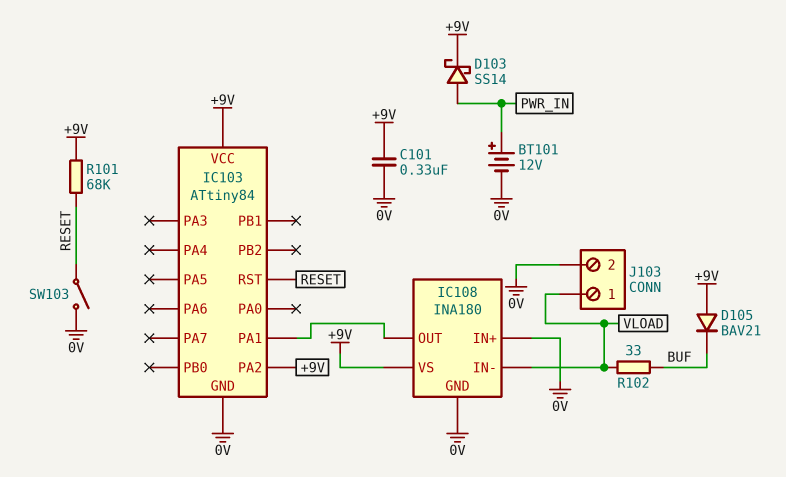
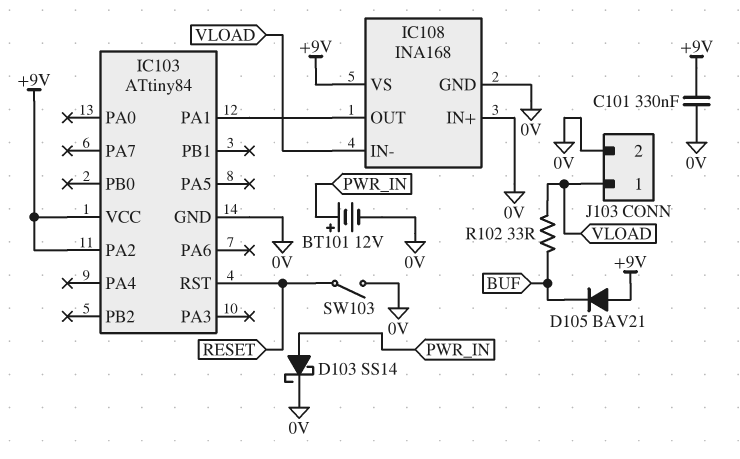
D103: schottky SS14 (A PWR_IN, K +9V) -> schottky SS14 (A PWR_IN, K 0V)
IC108: INA180 -> INA168
R101: 68k (+9V, RESET) -> none

